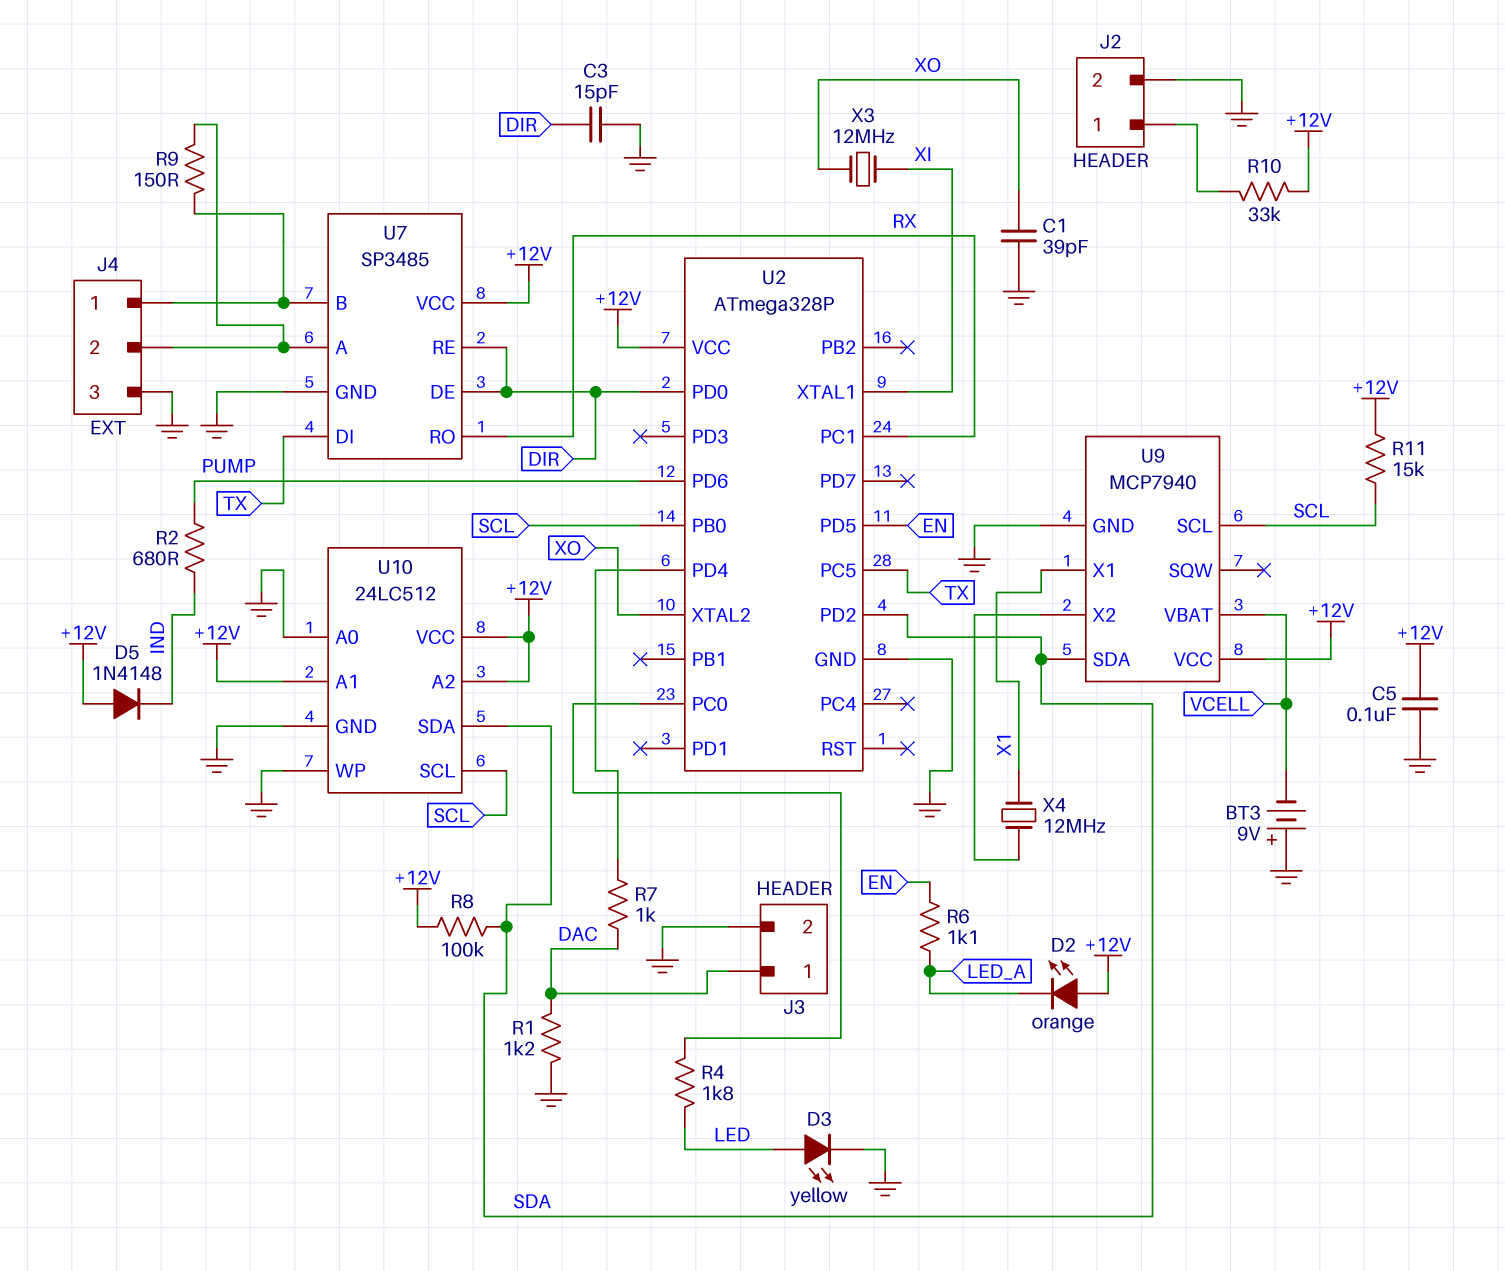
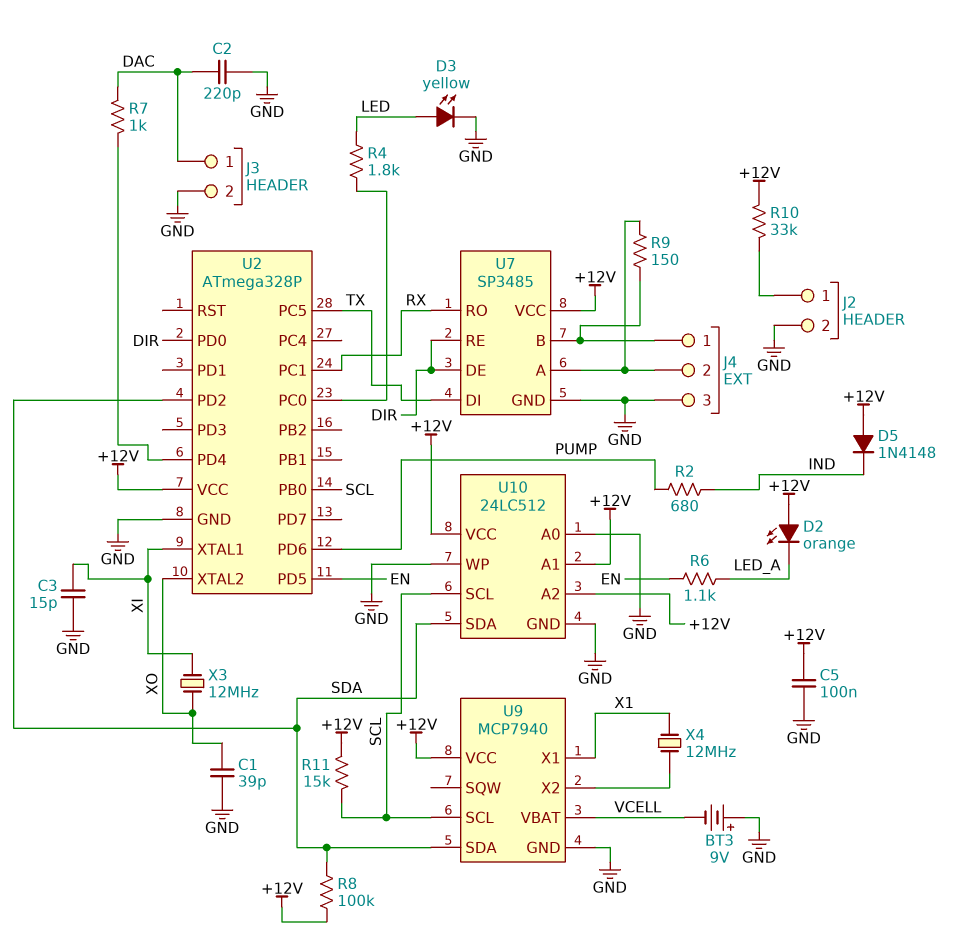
C2: none -> 220pF (DAC, GND)
C3: 15pF (DIR, GND) -> 15pF (GND, XI)
R1: 1.2k (DAC, GND) -> none

